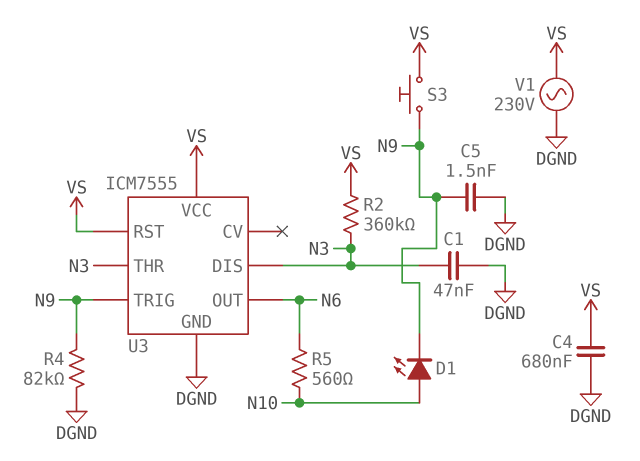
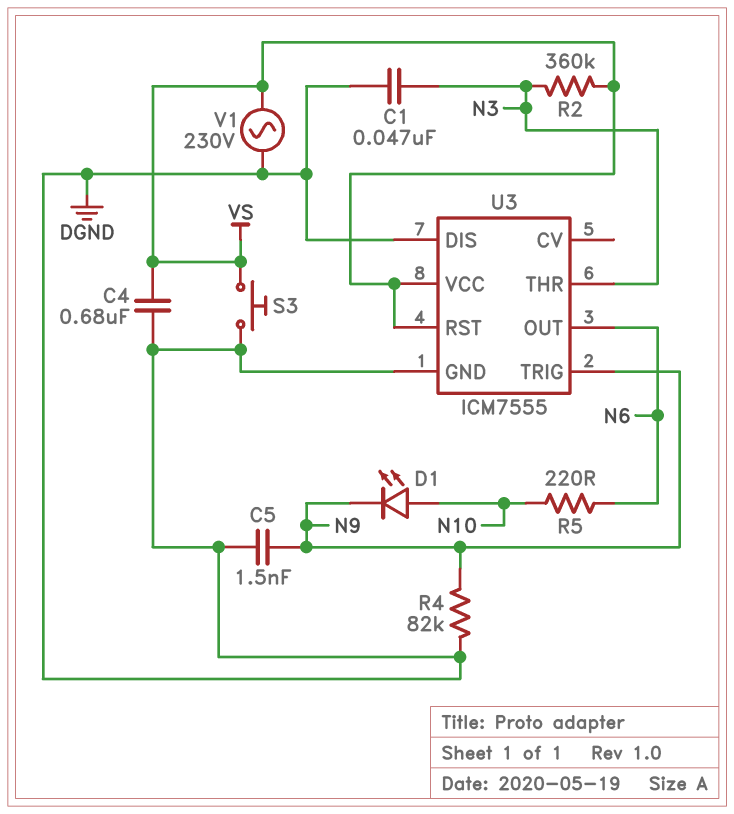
R5: 560 (N6, N10) -> 220 (N6, N10)
S3: button (N9, VS) -> button (DGND, VS)
U3 pin DIS: N3 -> DGND

